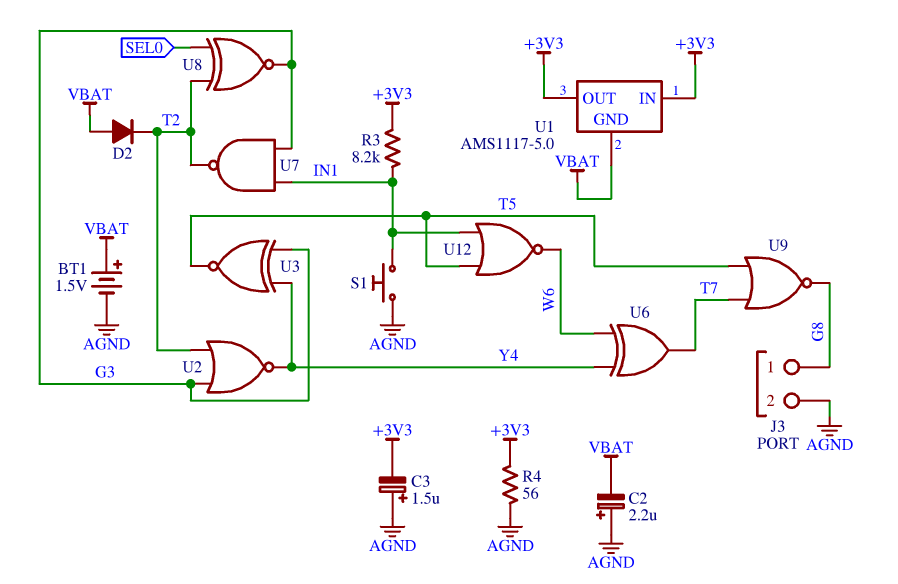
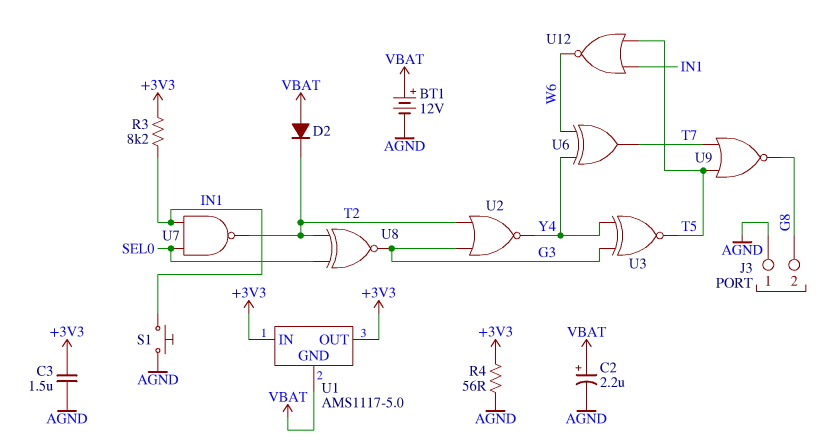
BT1: 1.5V (plus VBAT, minus AGND) -> 12V (plus VBAT, minus AGND)
C2: 2.2uF (plus AGND, minus VBAT) -> 2.2uF (plus VBAT, minus AGND)
C3: 1.5uF (plus AGND, minus +3V3) -> 1.5uF (+3V3, AGND)
J3 pin 1: G8 -> AGND
J3 pin 2: AGND -> G8
U7: NAND (in G3, in IN1, out T2) -> NAND (in IN1, in SEL0, out T2)

